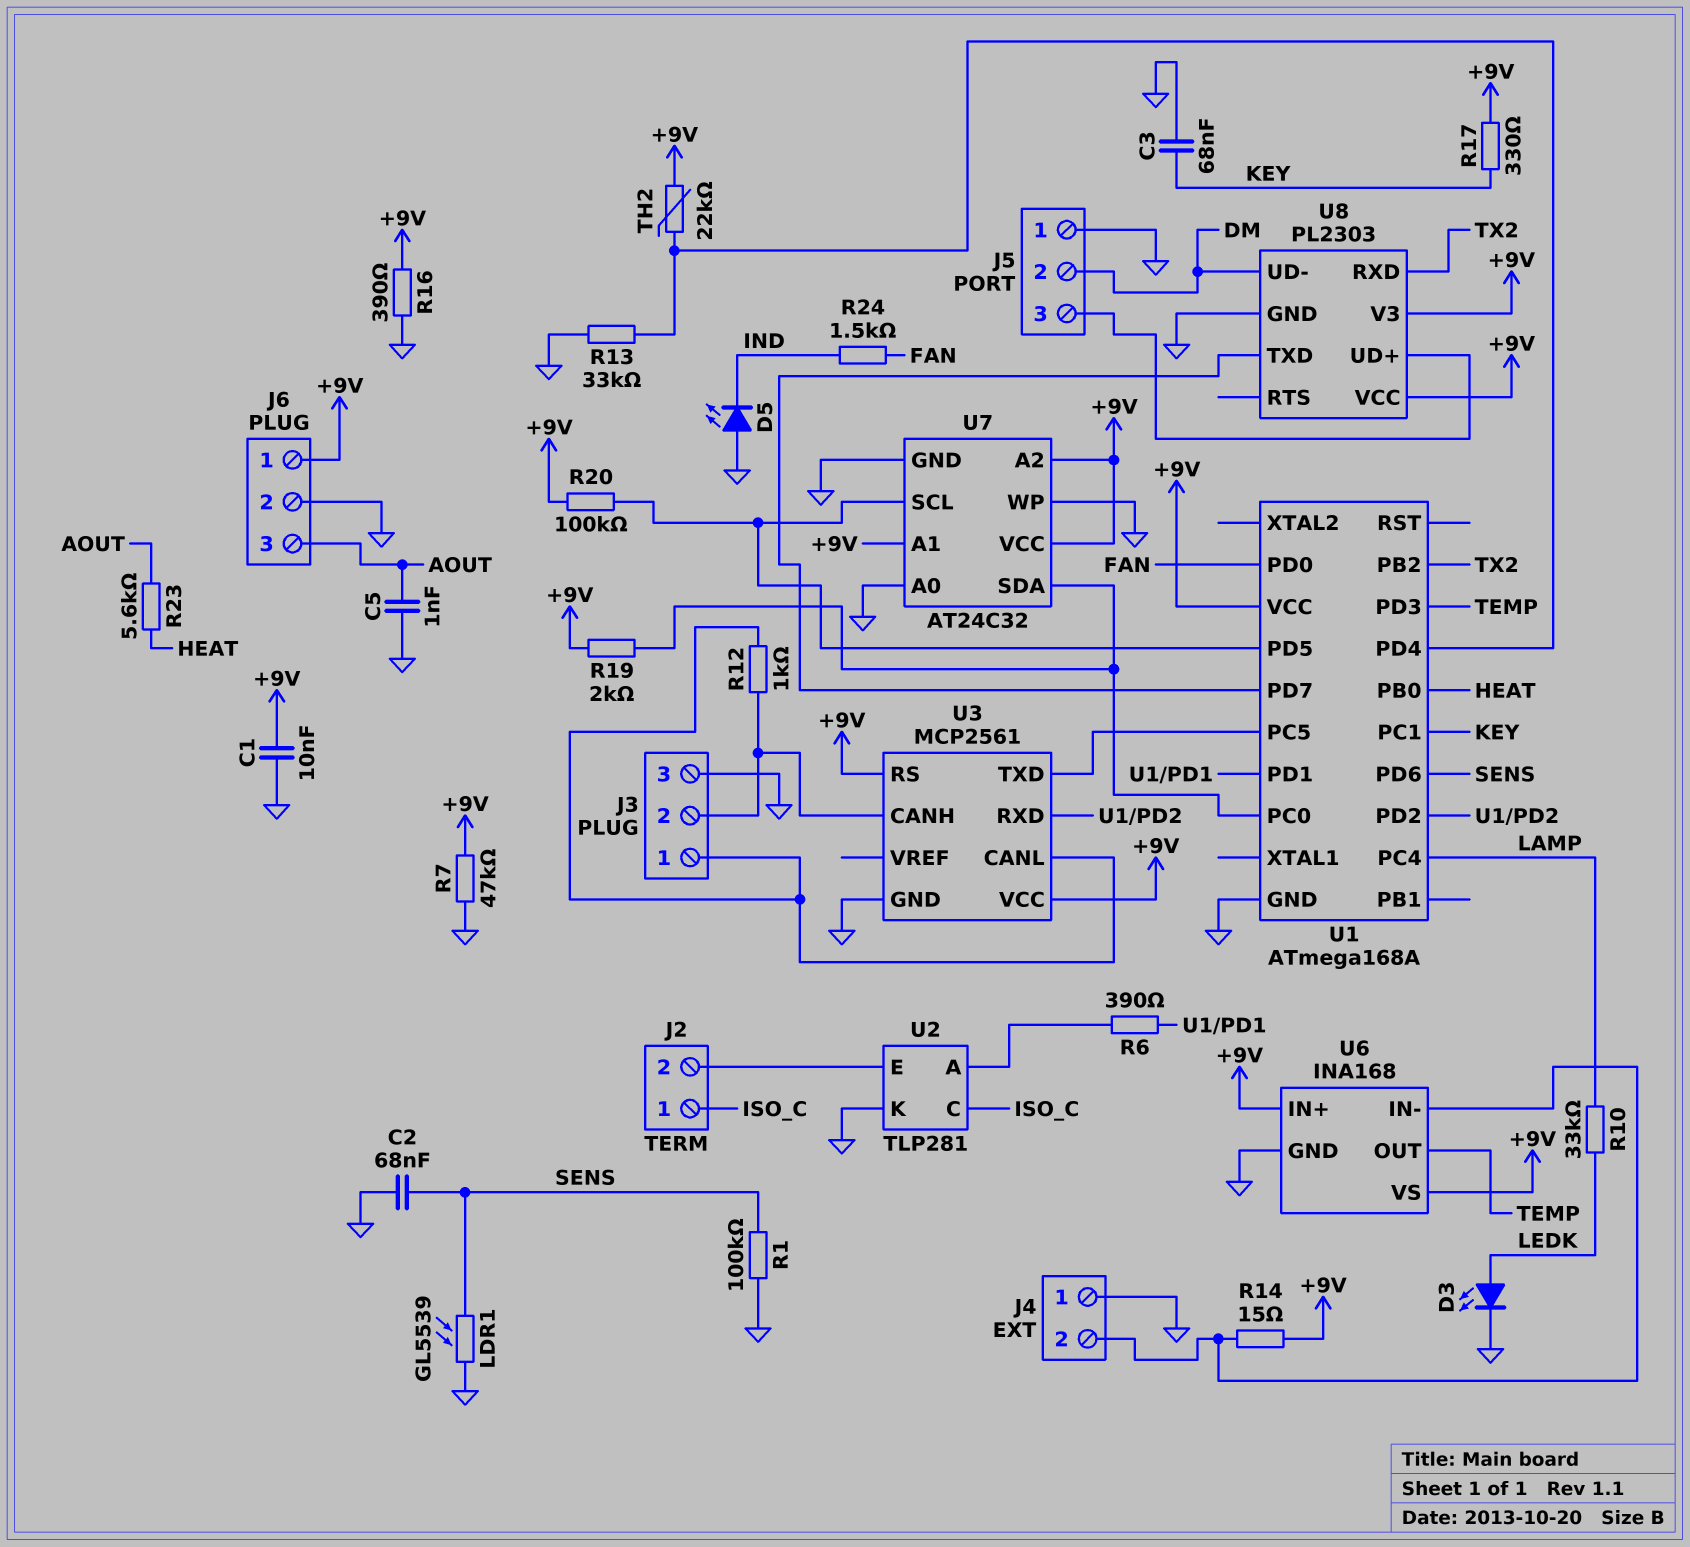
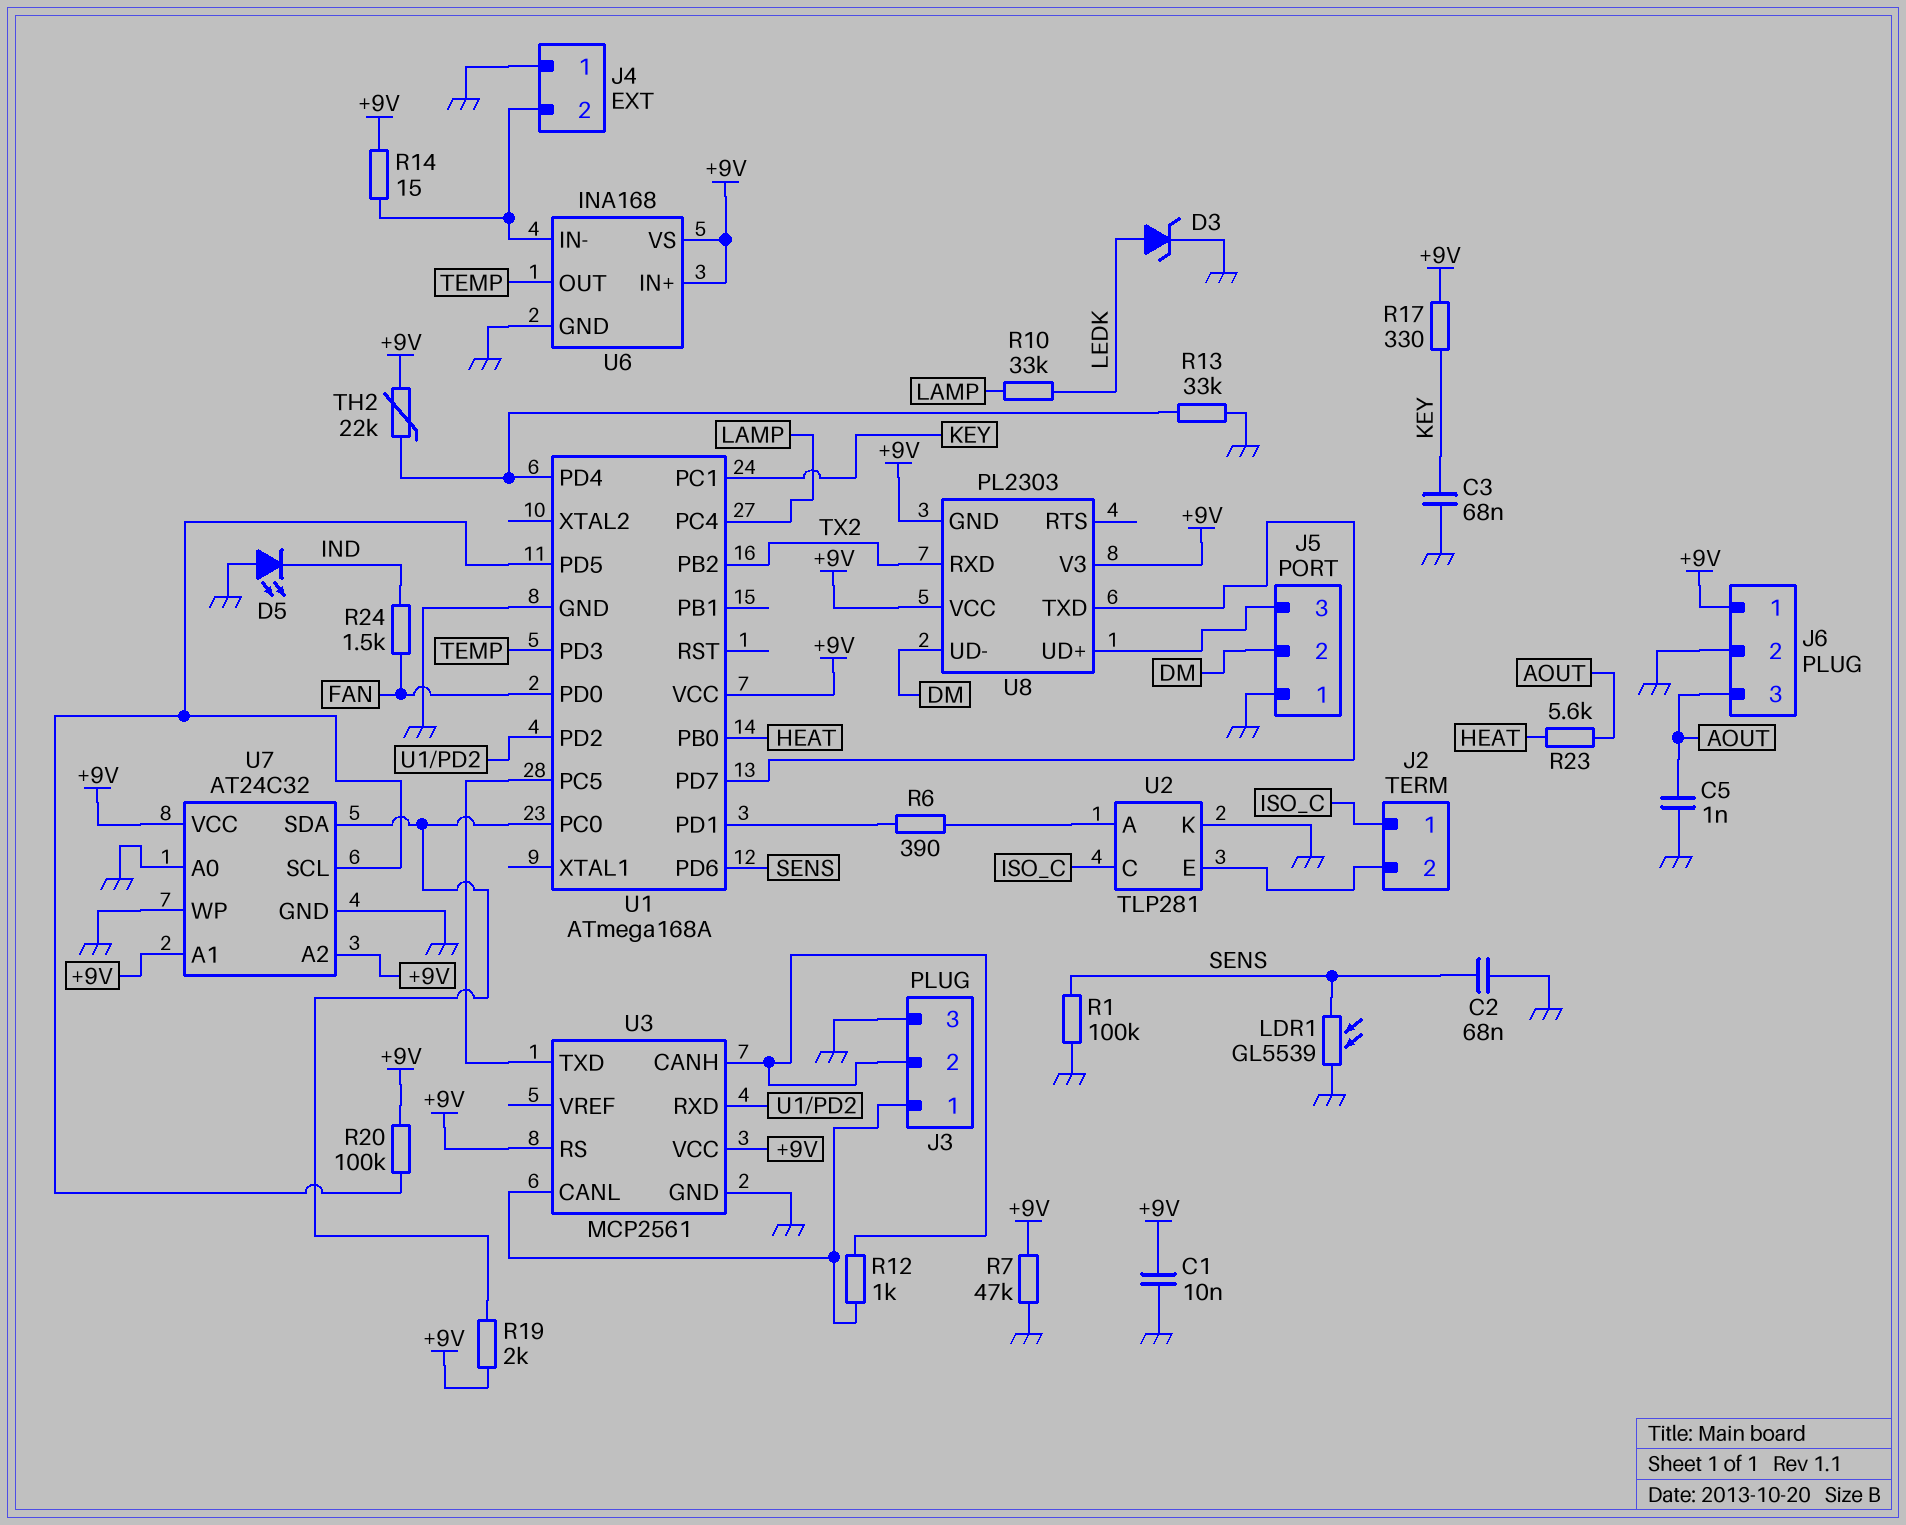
D3: LED (A LEDK, K GND) -> zener (A LEDK, K GND)
R16: 390 (+9V, GND) -> none
U8 pin GND: GND -> +9V

